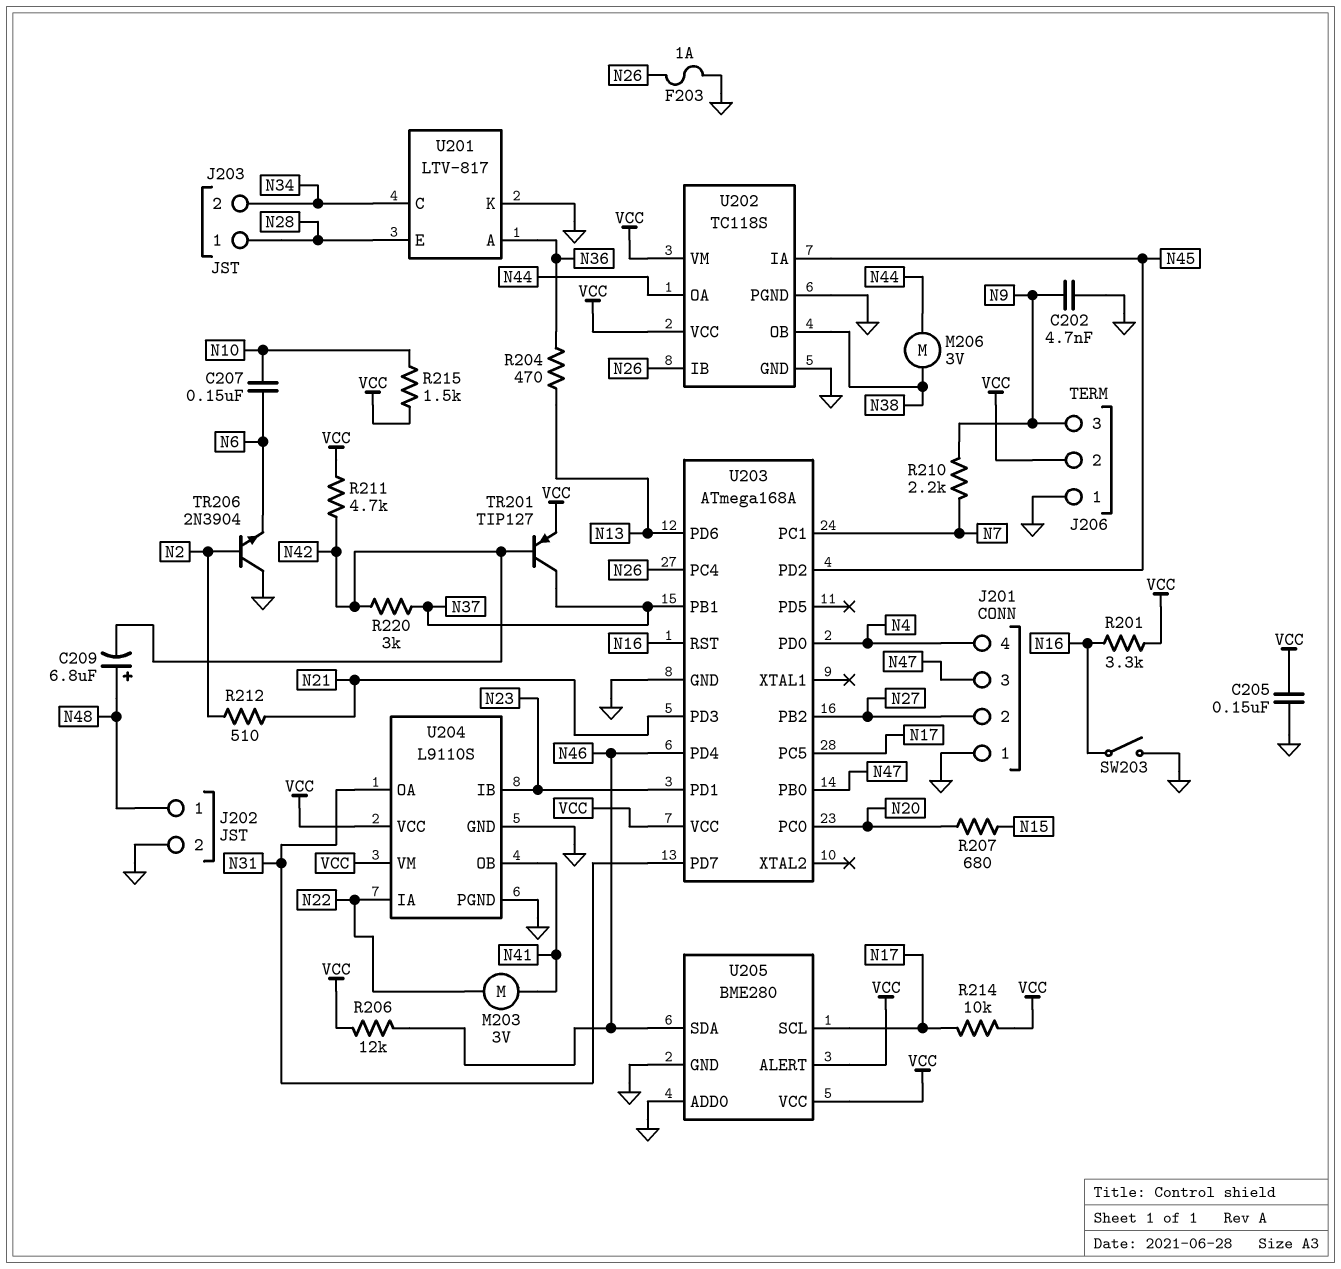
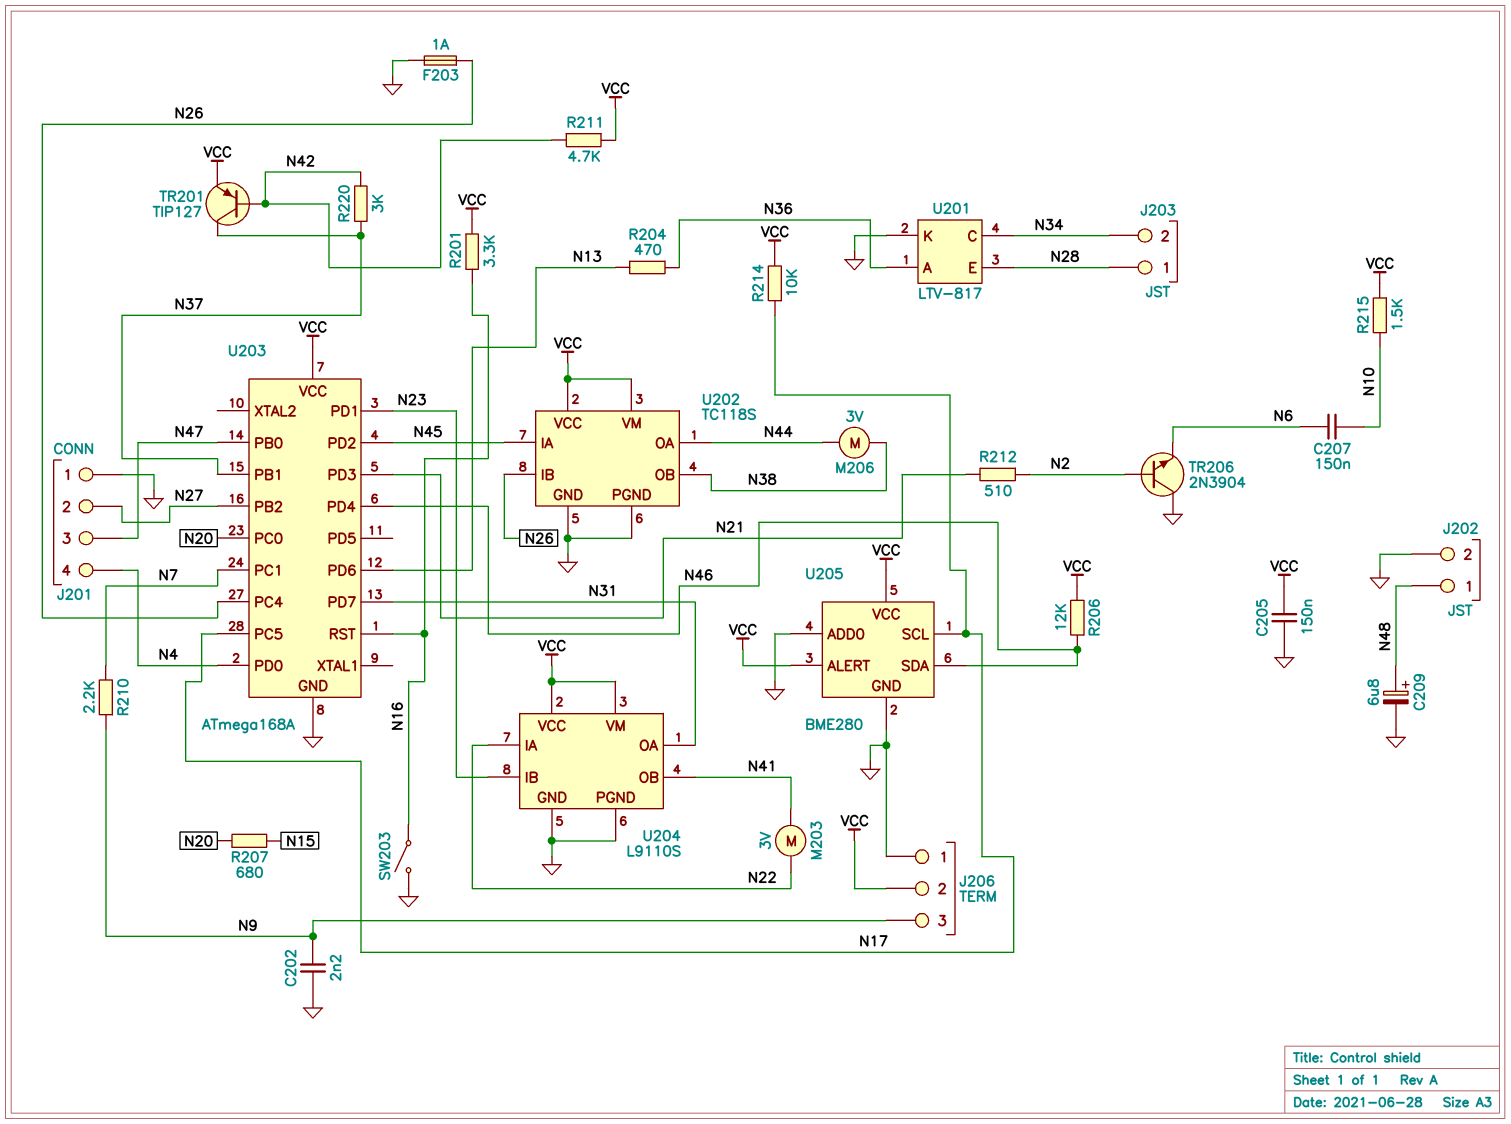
C202: 4.7nF (GND, N9) -> 2.2nF (GND, N9)
C209: 6.8uF (plus N48, minus N42) -> 6.8uF (plus N48, minus GND)

